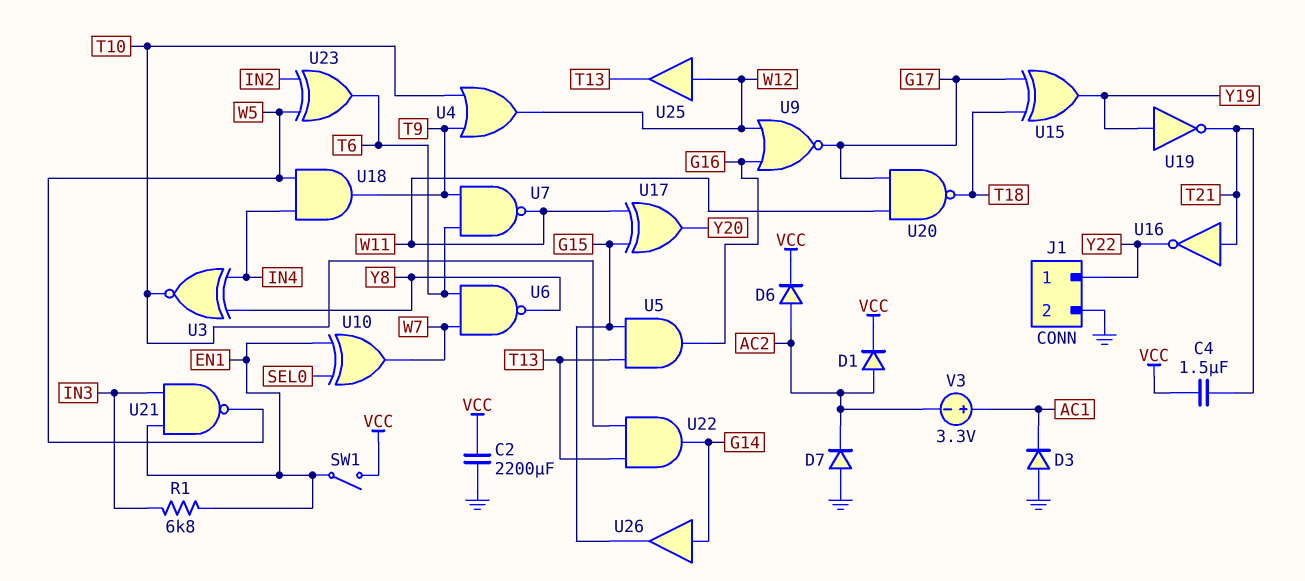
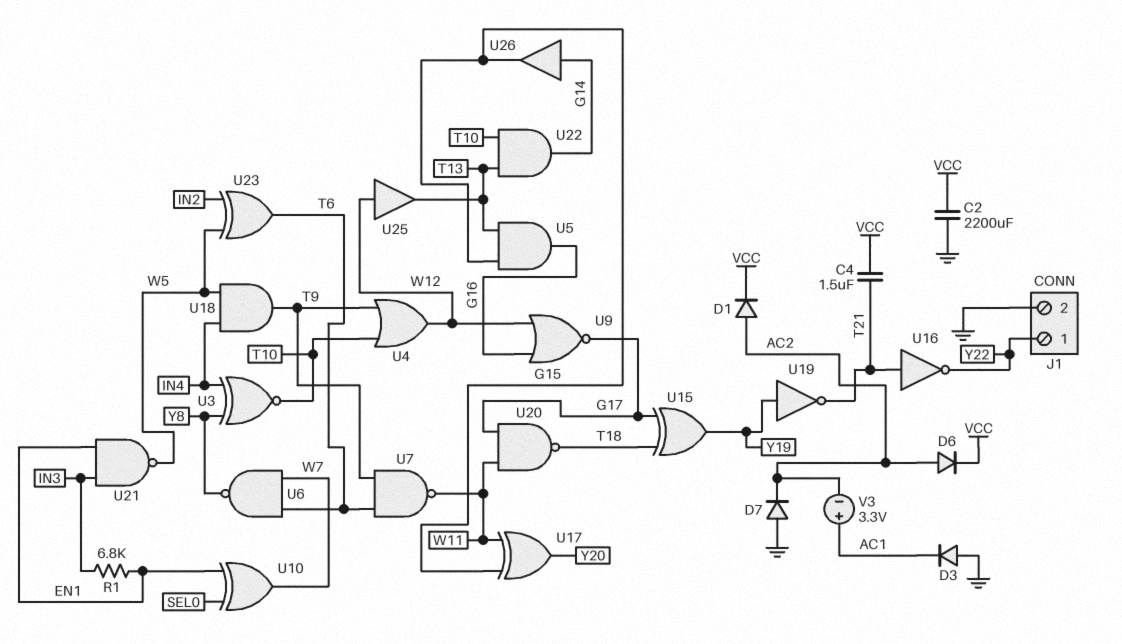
SW1: switch (EN1, VCC) -> none

